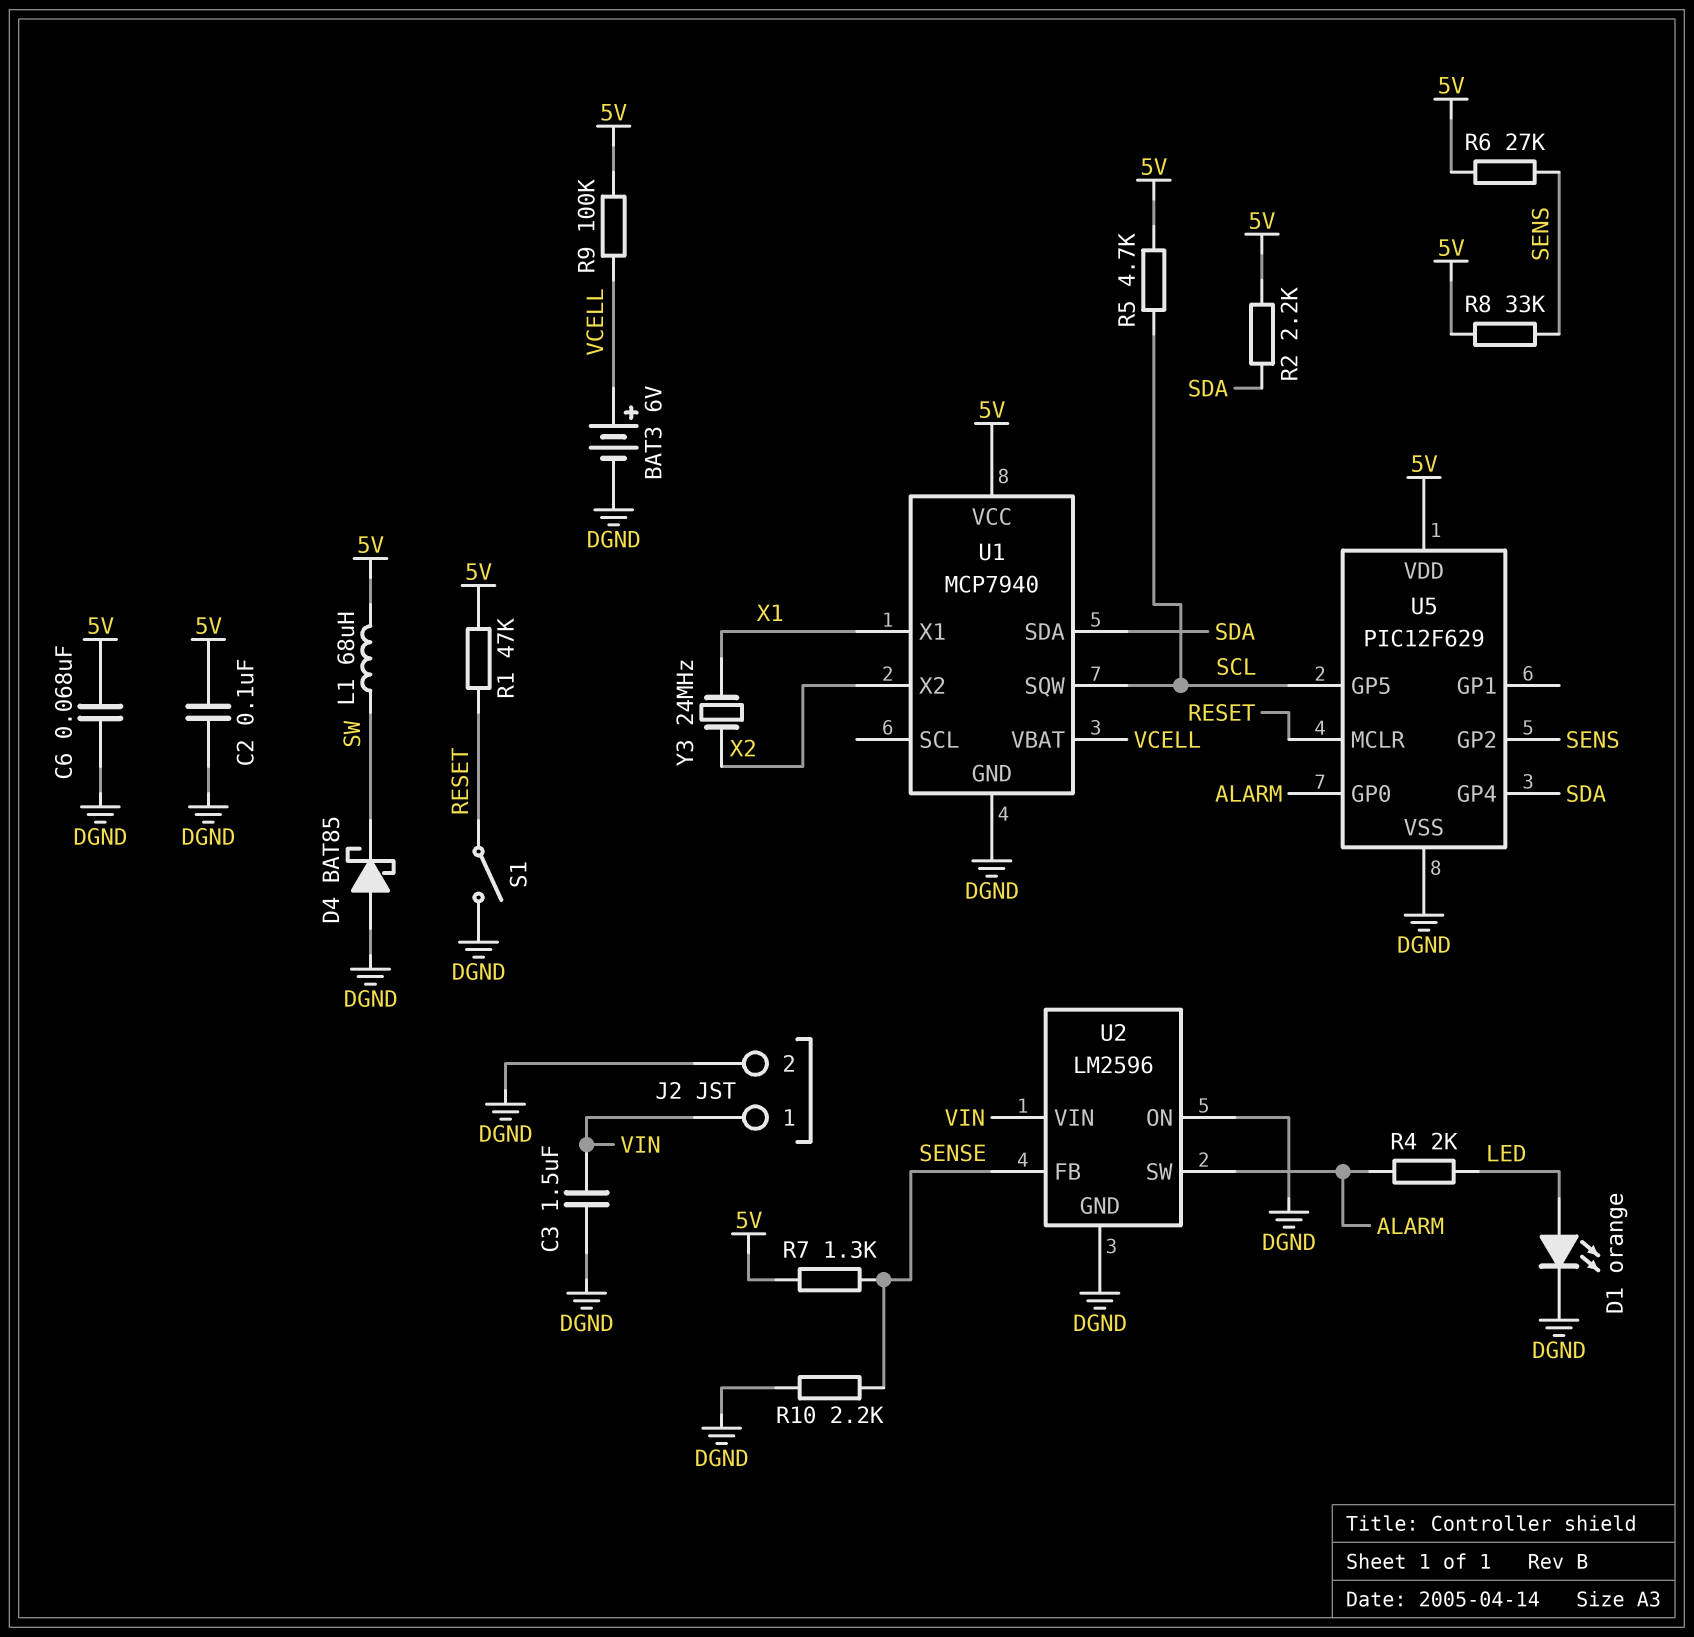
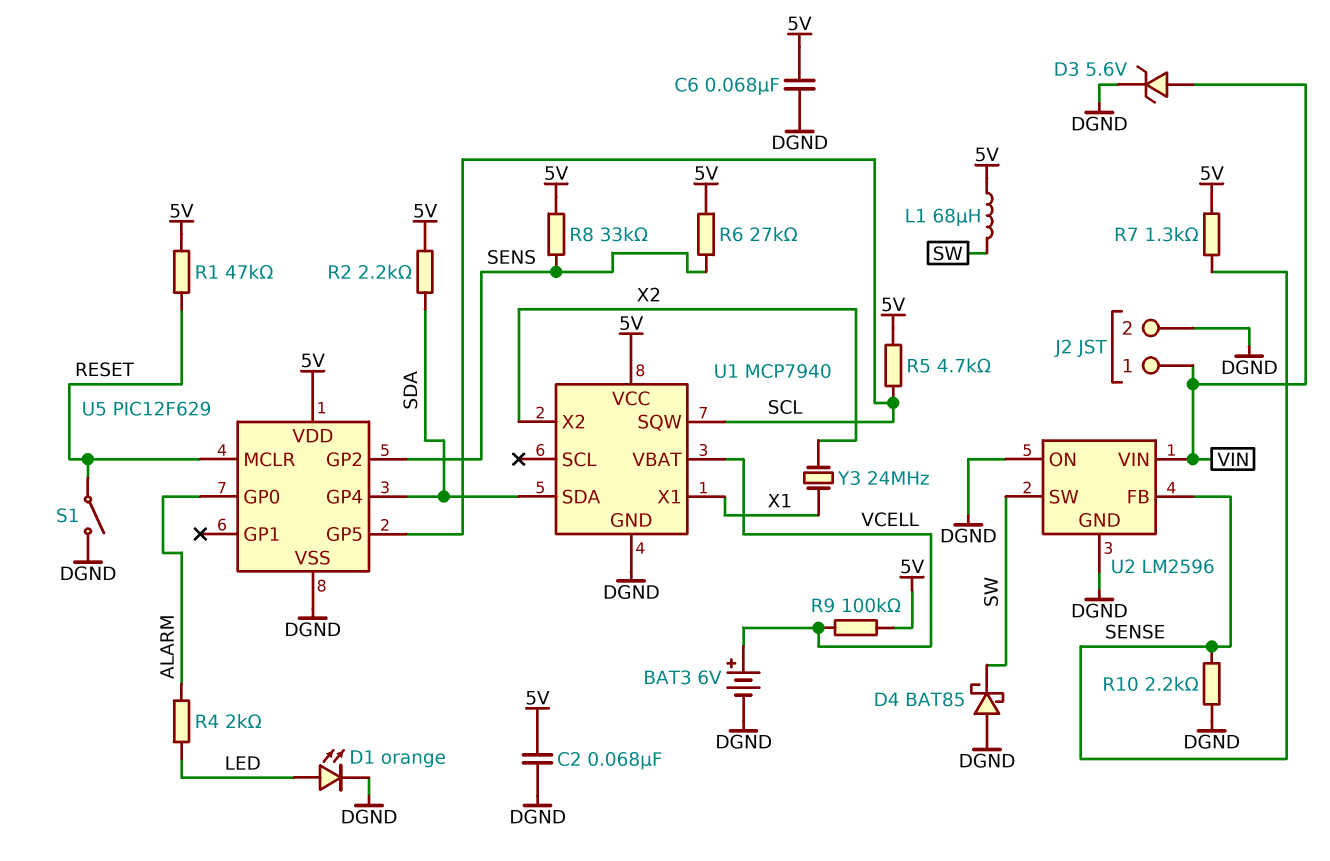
C2: 100nF (5V, DGND) -> 68nF (5V, DGND)
C3: 1.5uF (DGND, VIN) -> none
D3: none -> zener 5.6V (A VIN, K DGND)
U2 pin SW: ALARM -> SW

